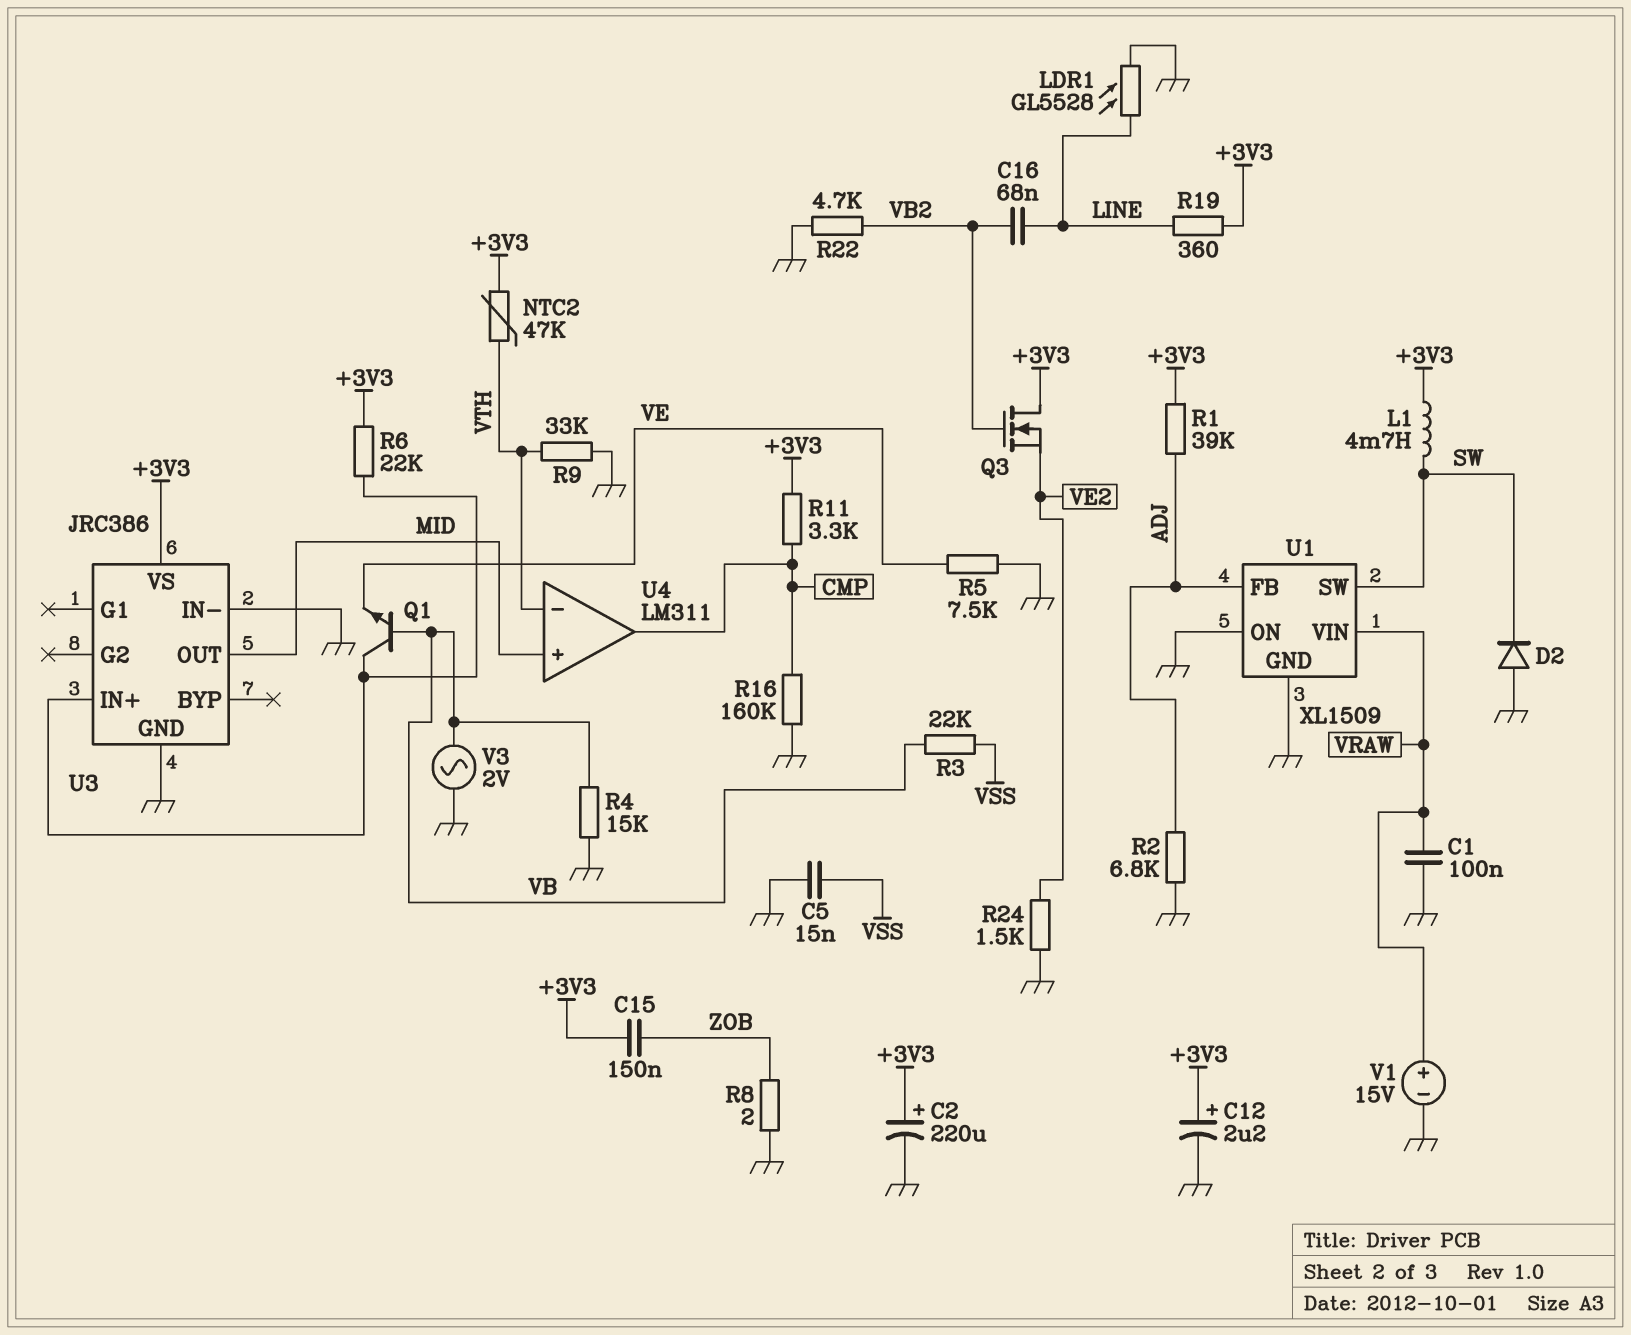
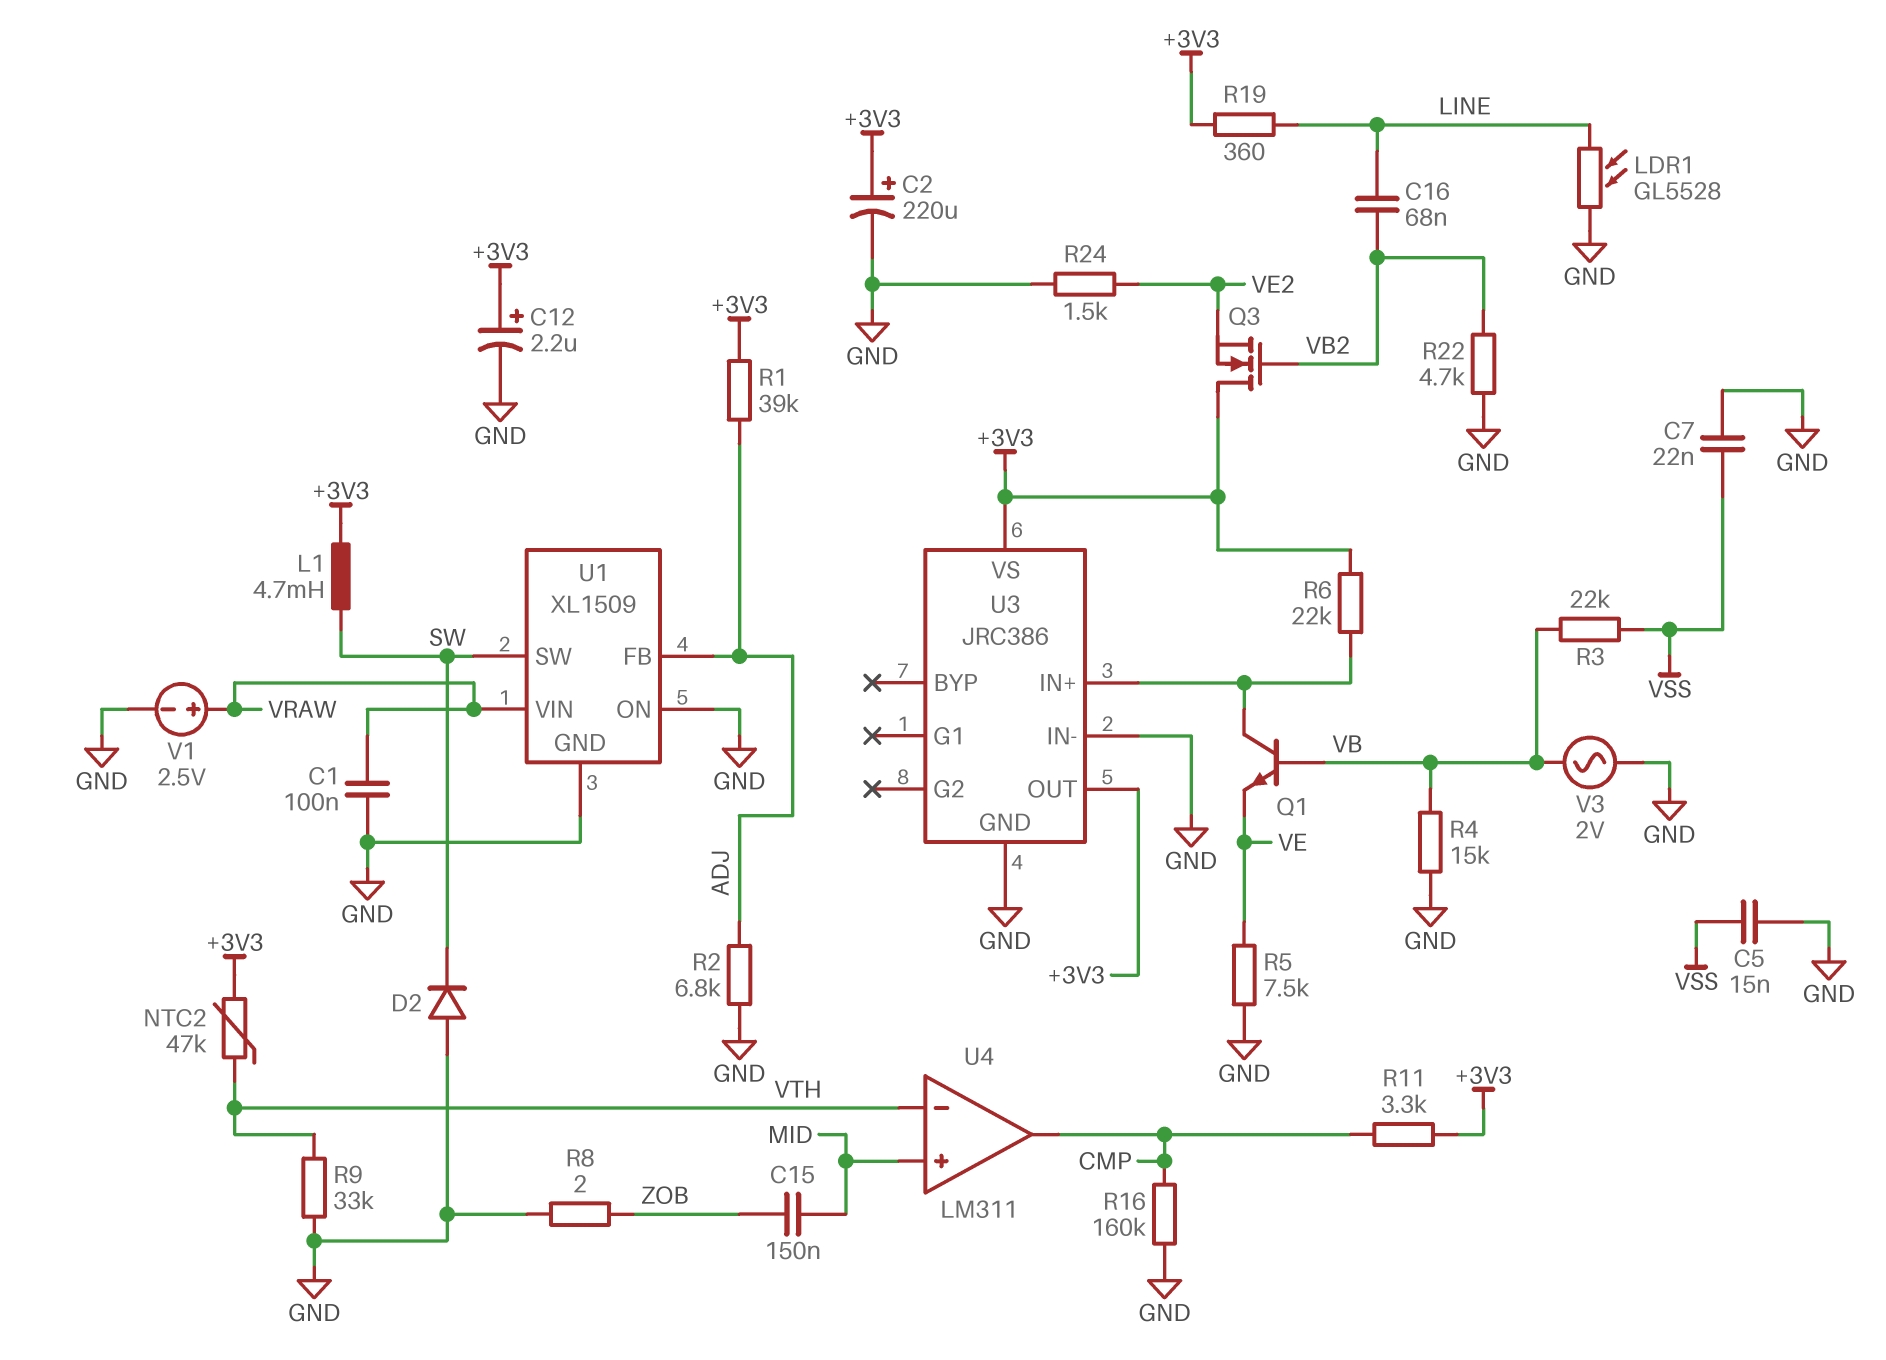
C7: none -> 22nF (GND, VSS)
C15: 150nF (+3V3, ZOB) -> 150nF (MID, ZOB)
U3 pin OUT: MID -> +3V3
V1: 15V (plus VRAW, minus GND) -> 2.5V (plus VRAW, minus GND)

